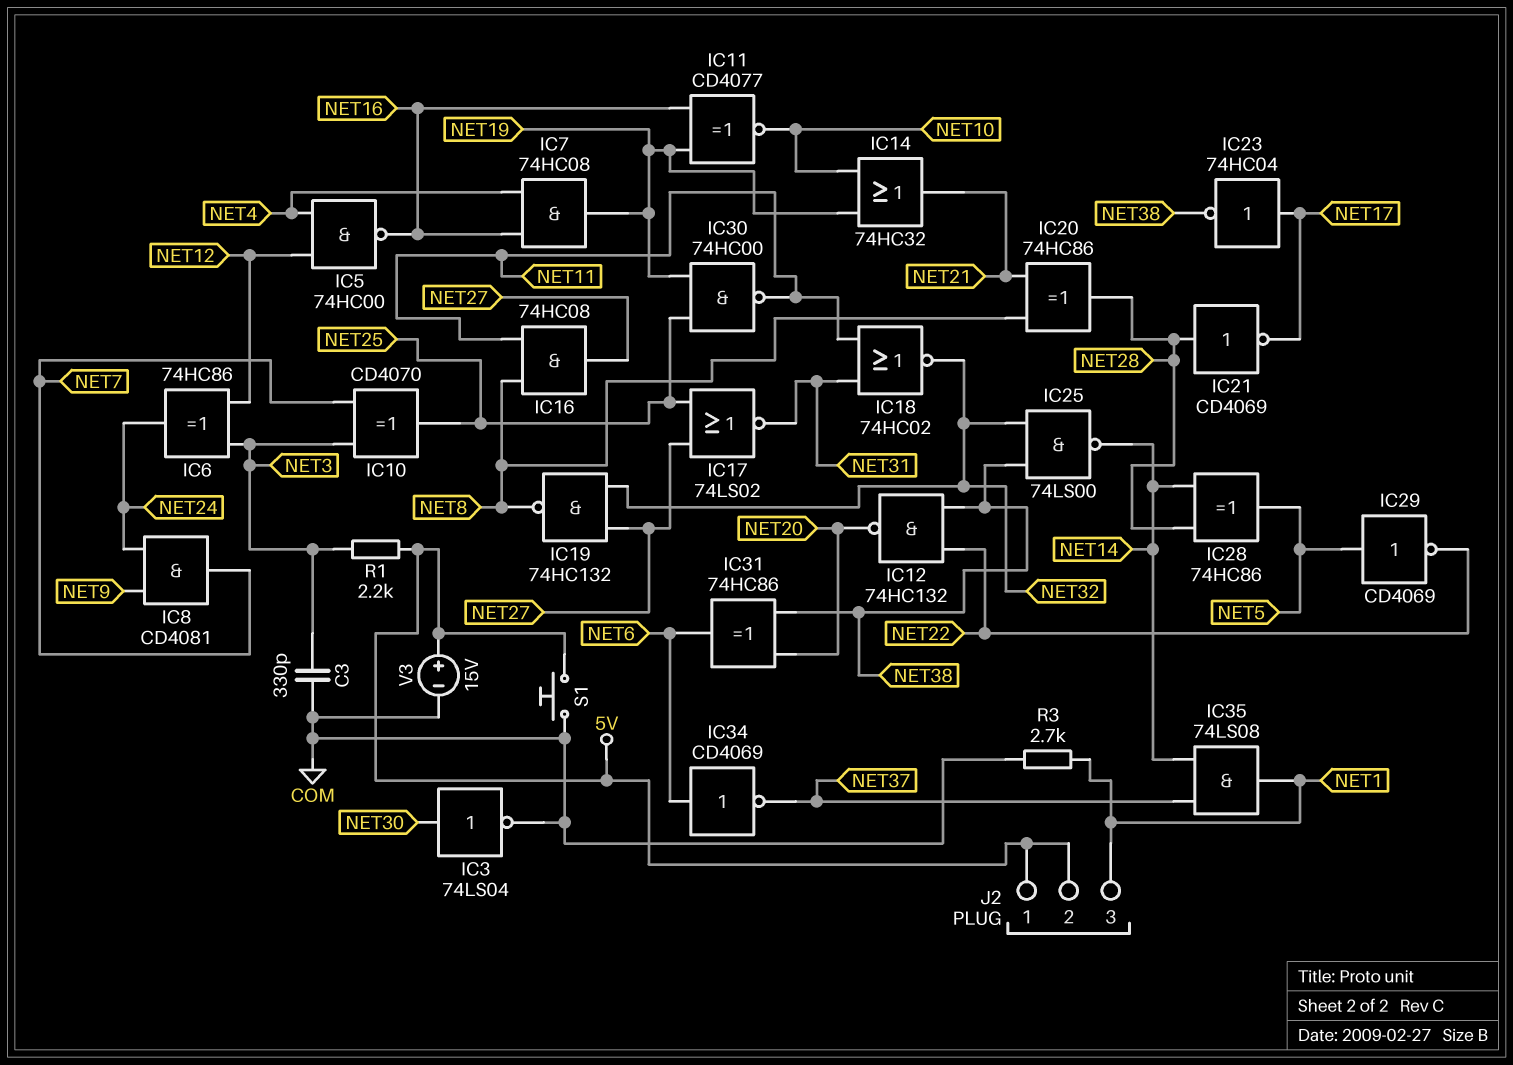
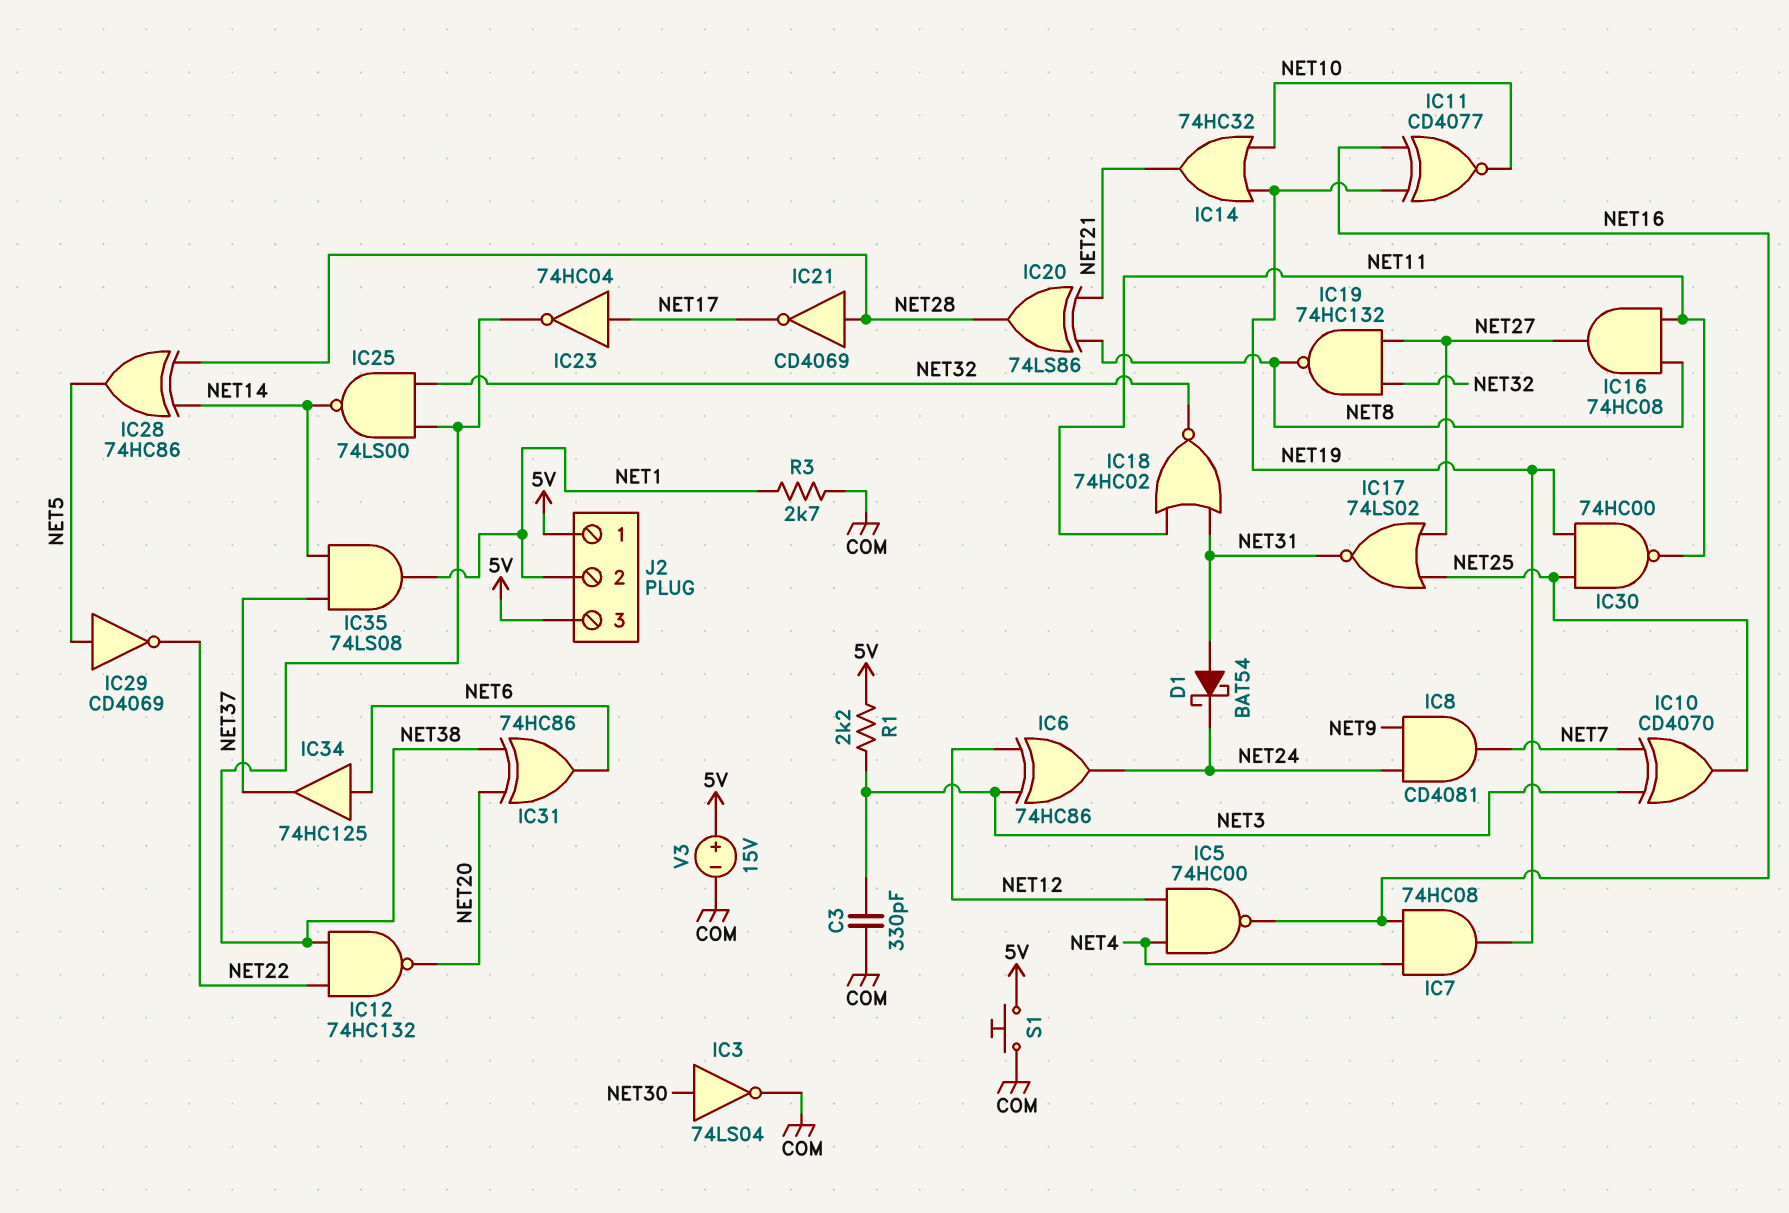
D1: none -> schottky BAT54 (A NET31, K NET24)
IC20: XOR 74HC86 (in NET8, in NET21, out NET28) -> XOR 74LS86 (in NET8, in NET21, out NET28)
IC34: NOT CD4069 (in NET6, out NET37) -> buffer 74HC125 (in NET6, out NET37)
J2 pin 2: 5V -> NET1
J2 pin 3: NET1 -> 5V

